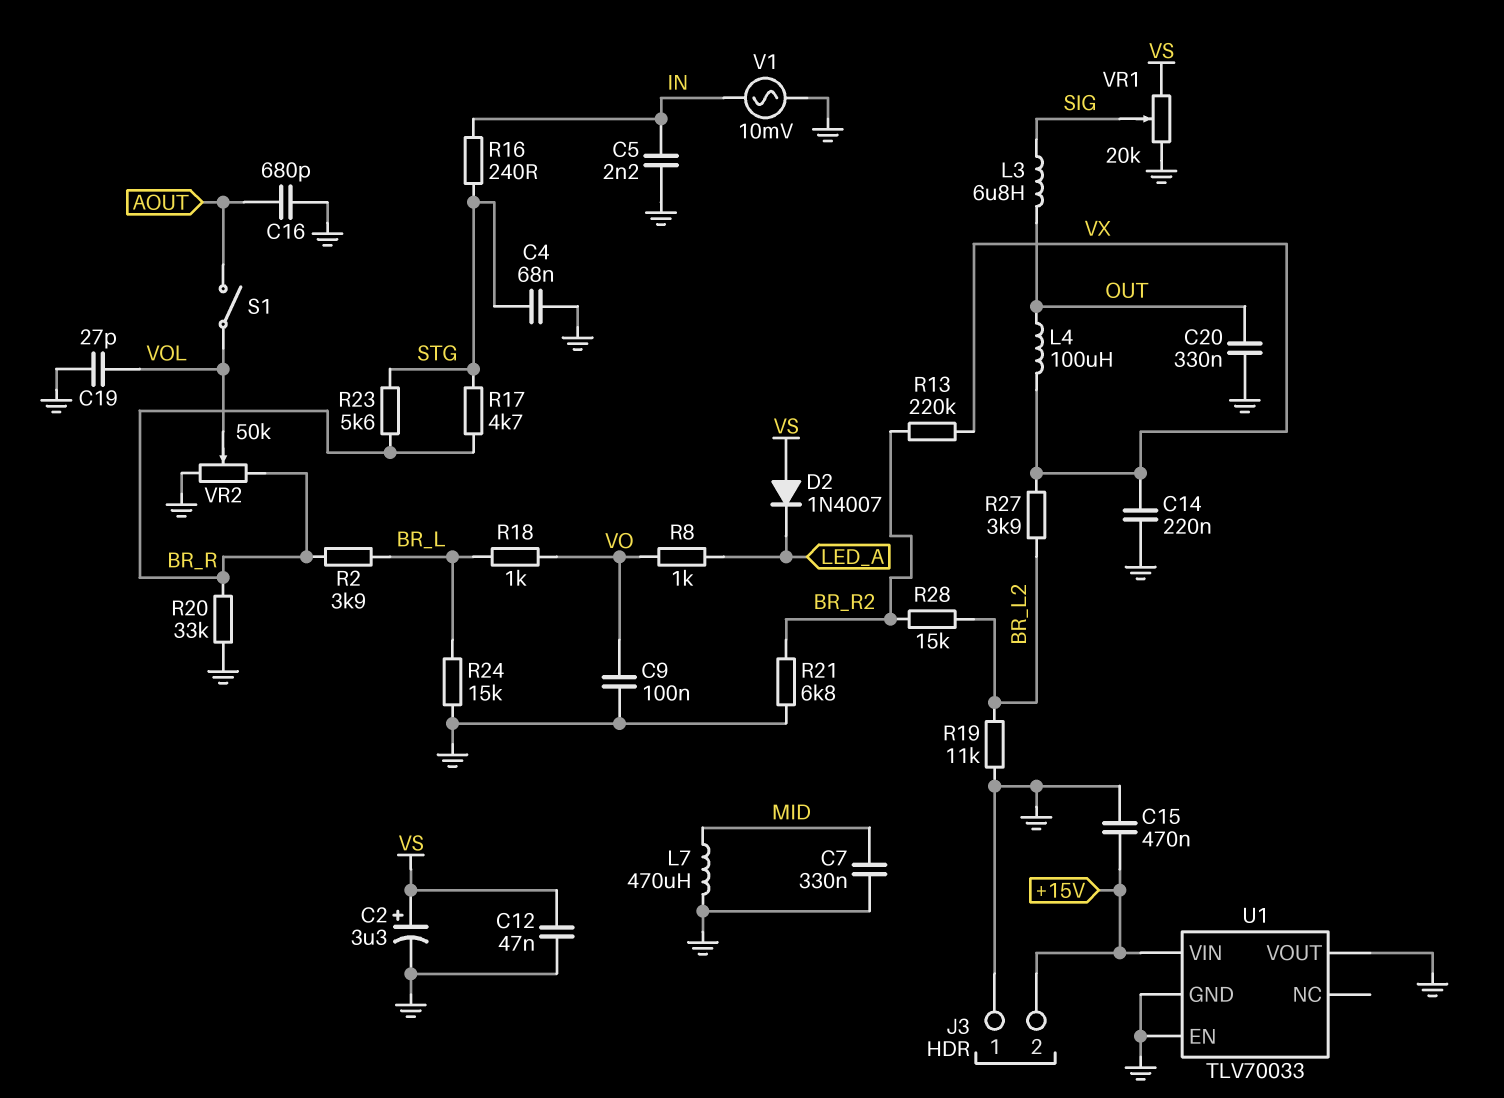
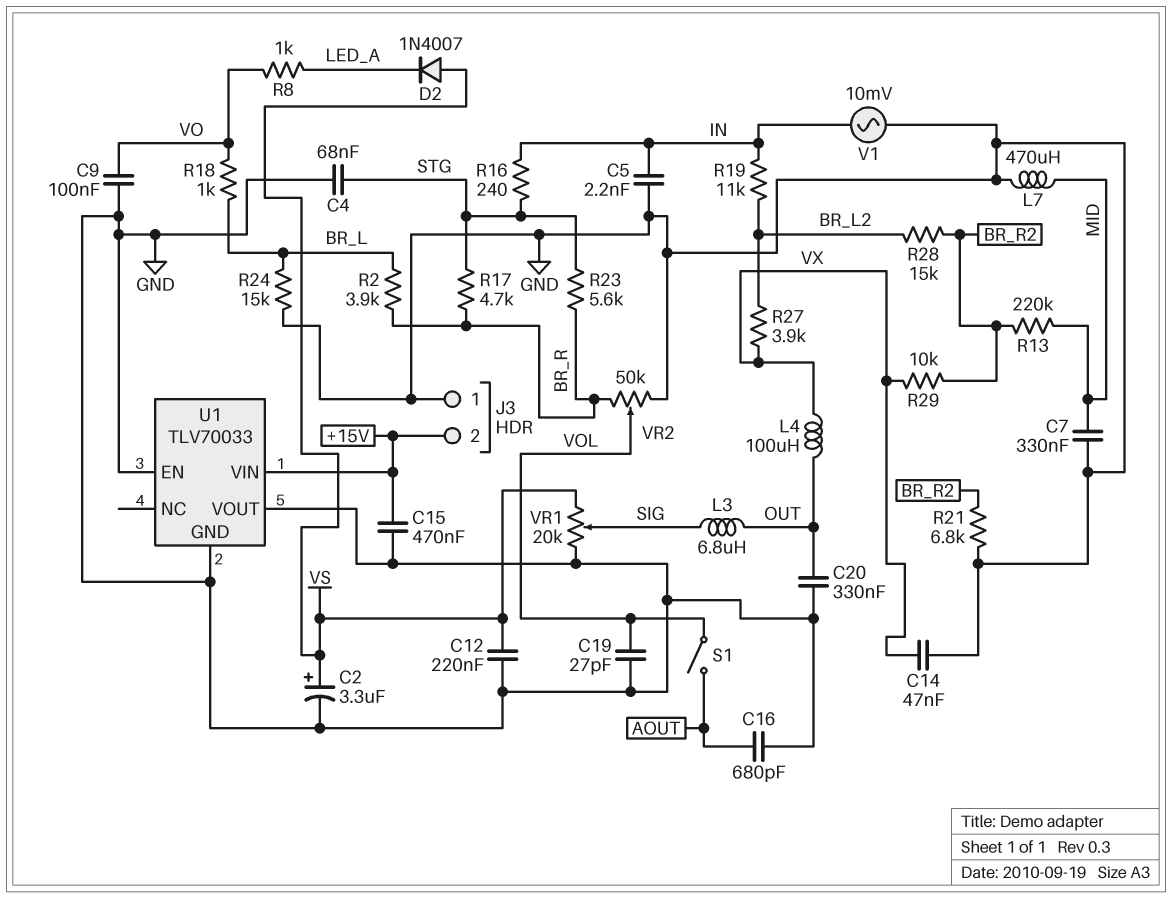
C12: 47nF (GND, VS) -> 220nF (GND, VS)
C14: 220nF (GND, VX) -> 47nF (GND, VX)
R13: 220k (BR_R2, VX) -> 220k (BR_R2, MID)
R19: 11k (BR_L2, GND) -> 11k (BR_L2, IN)
R20: 33k (BR_R, GND) -> none
R29: none -> 10k (BR_R2, VX)

